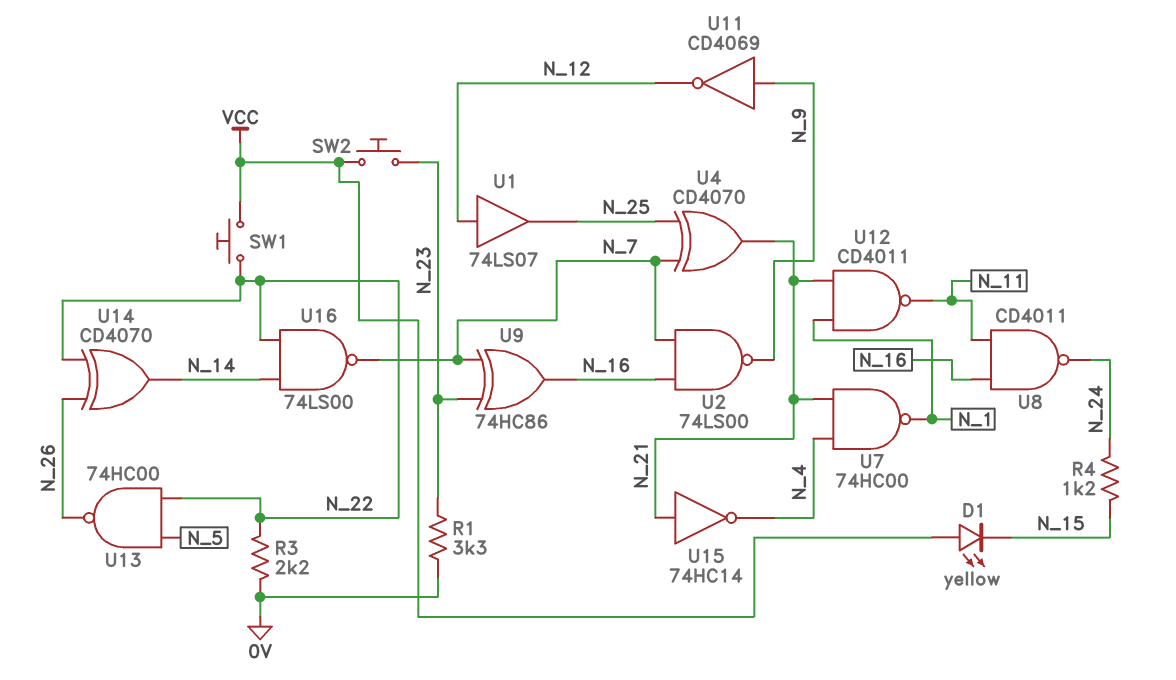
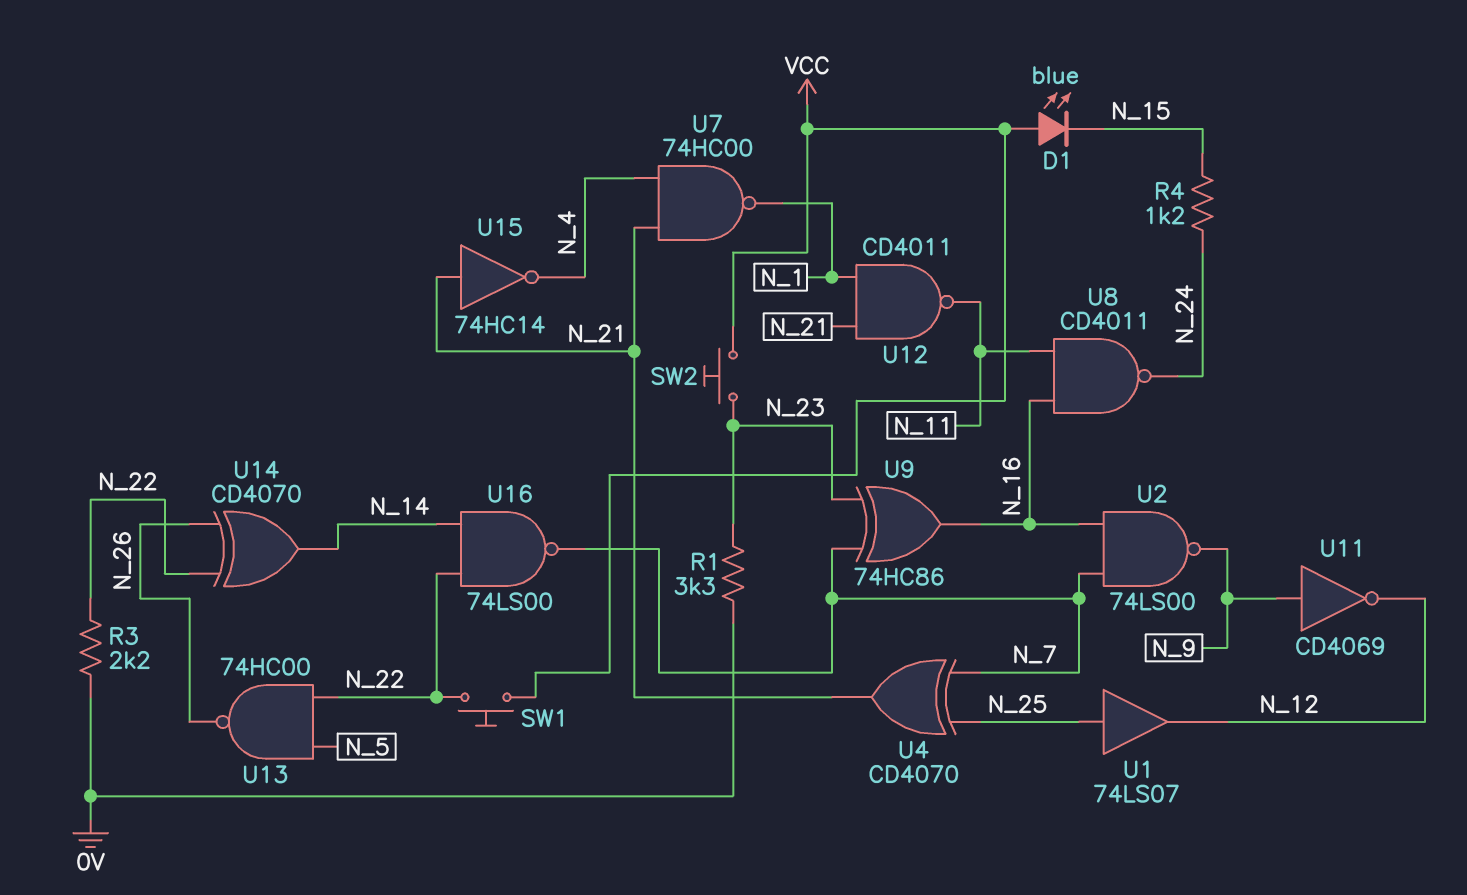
D1: LED yellow (A VCC, K N_15) -> LED blue (A VCC, K N_15)
U1: buffer 74LS07 (in N_12, out N_25) -> buffer 74LS07 (in N_25, out N_12)

